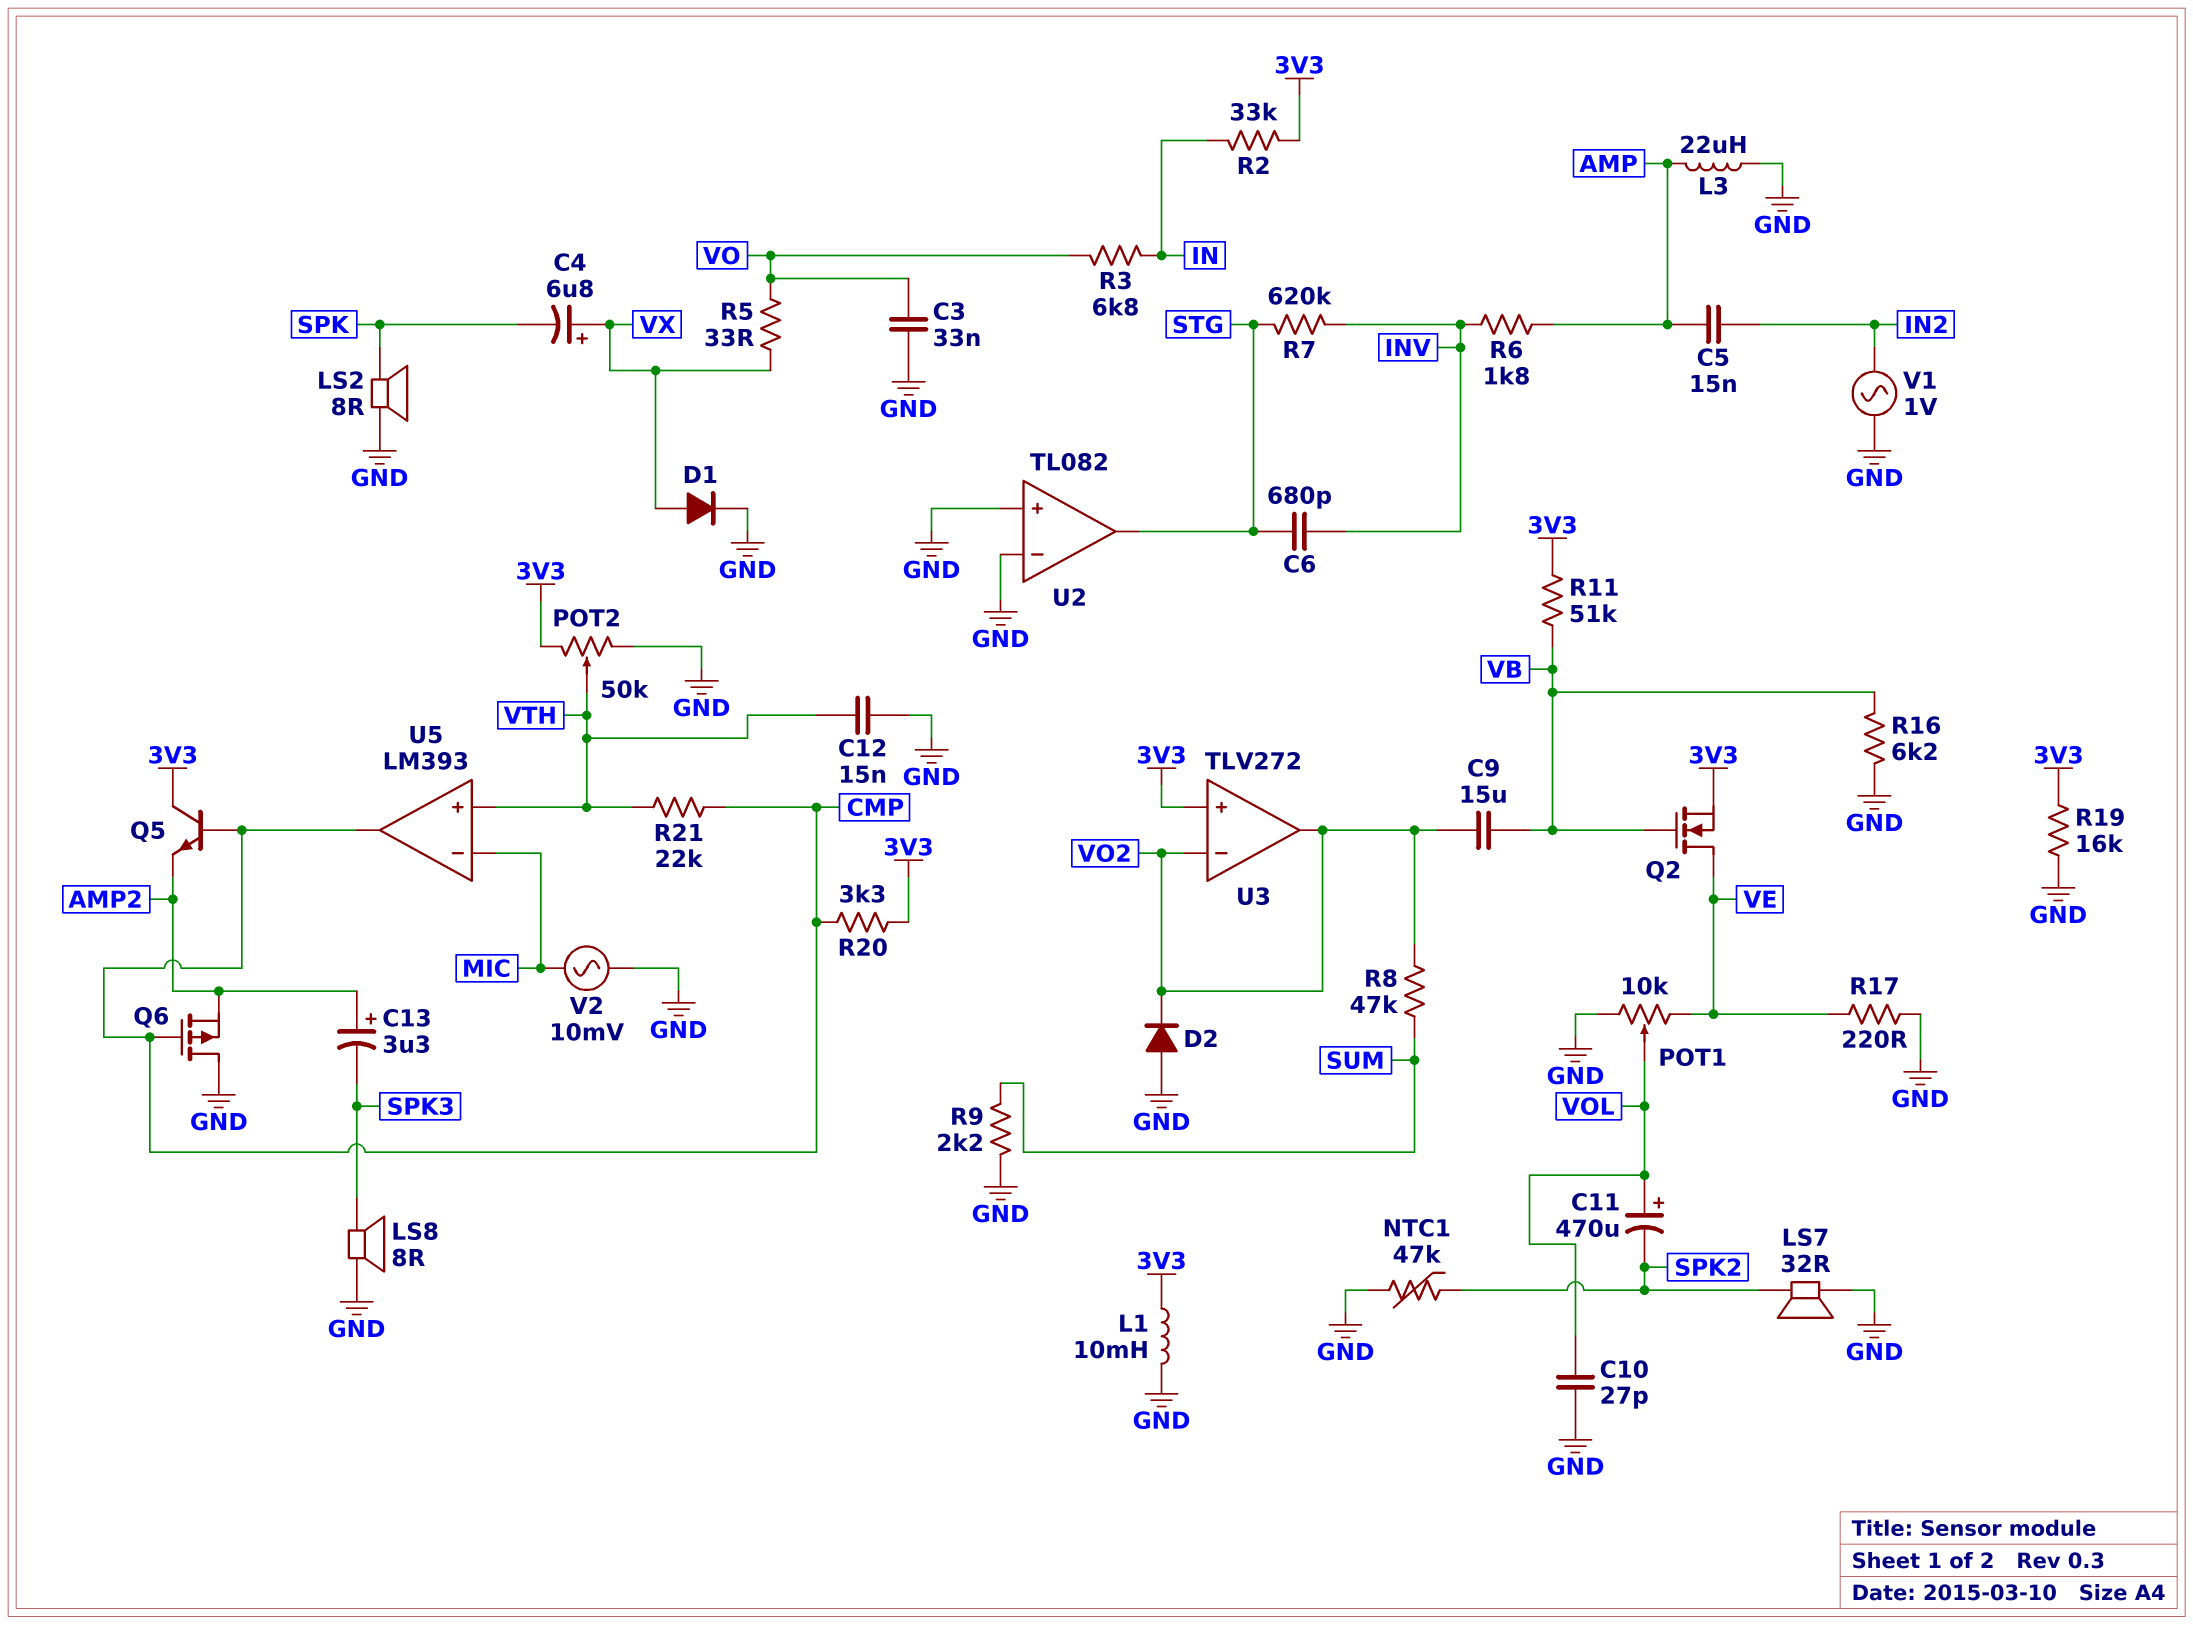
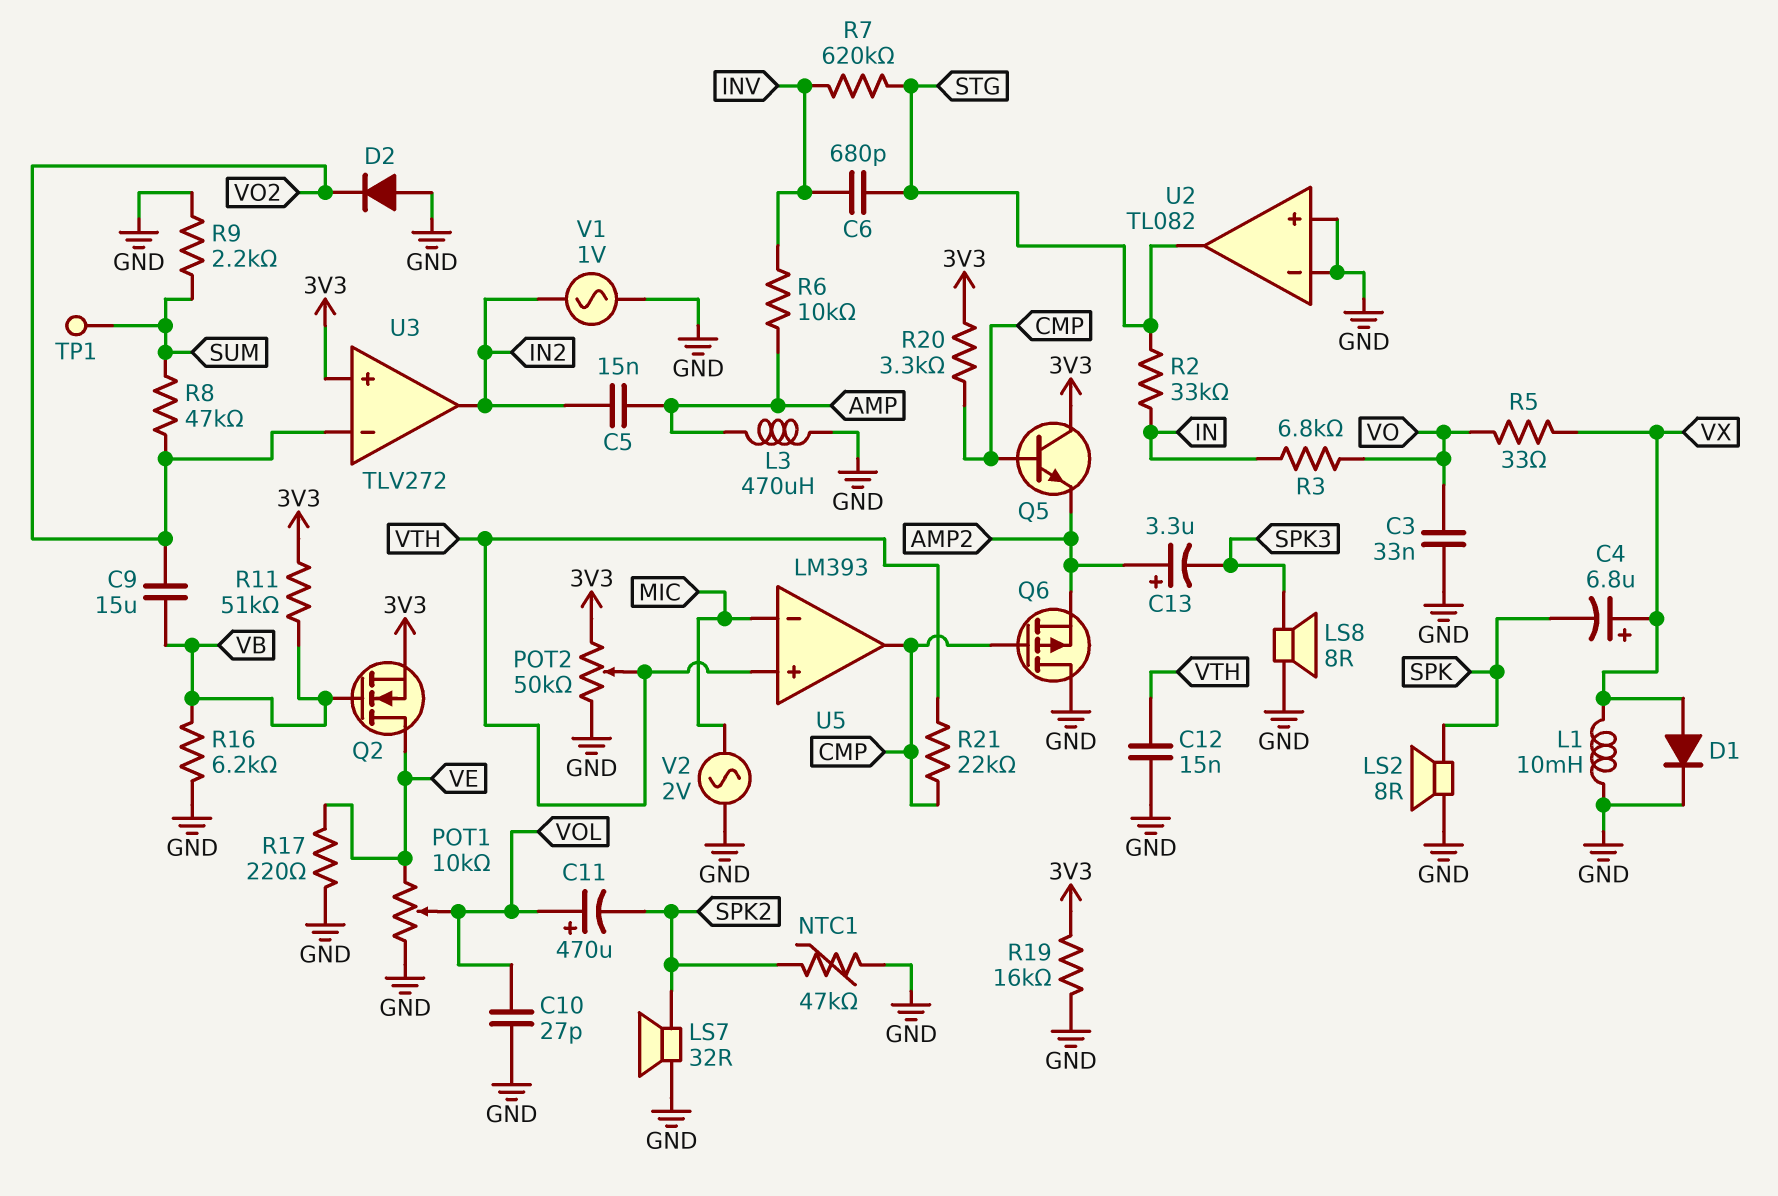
L1: 10mH (3V3, GND) -> 10mH (GND, VX)
L3: 22uH (AMP, GND) -> 470uH (AMP, GND)
R2: 33k (3V3, IN) -> 33k (IN, STG)
R6: 1.8k (AMP, INV) -> 10k (AMP, INV)
TP1: none -> test point (SUM)
U3 pin out: VO2 -> IN2
V2: AC 10mV (GND, MIC) -> AC 2V (GND, MIC)

